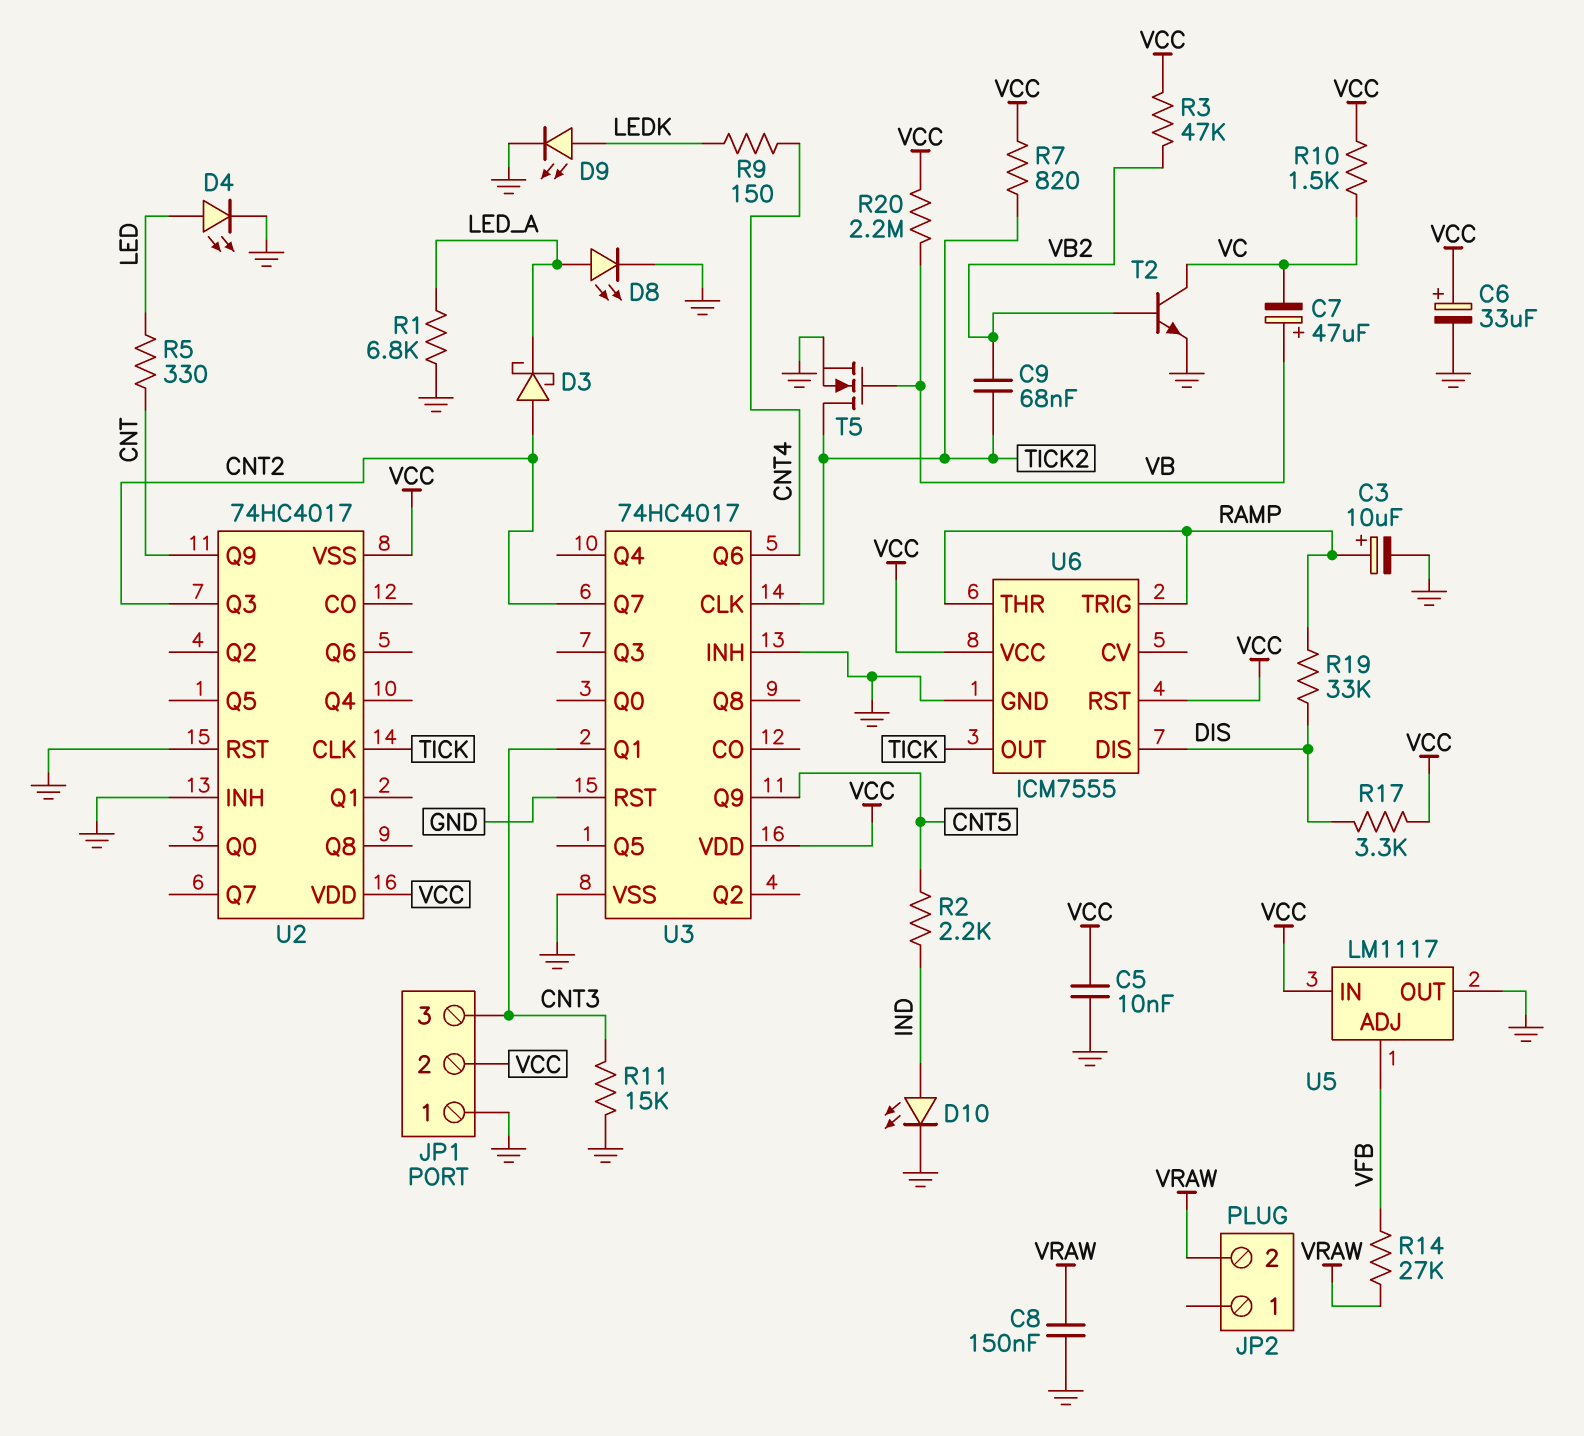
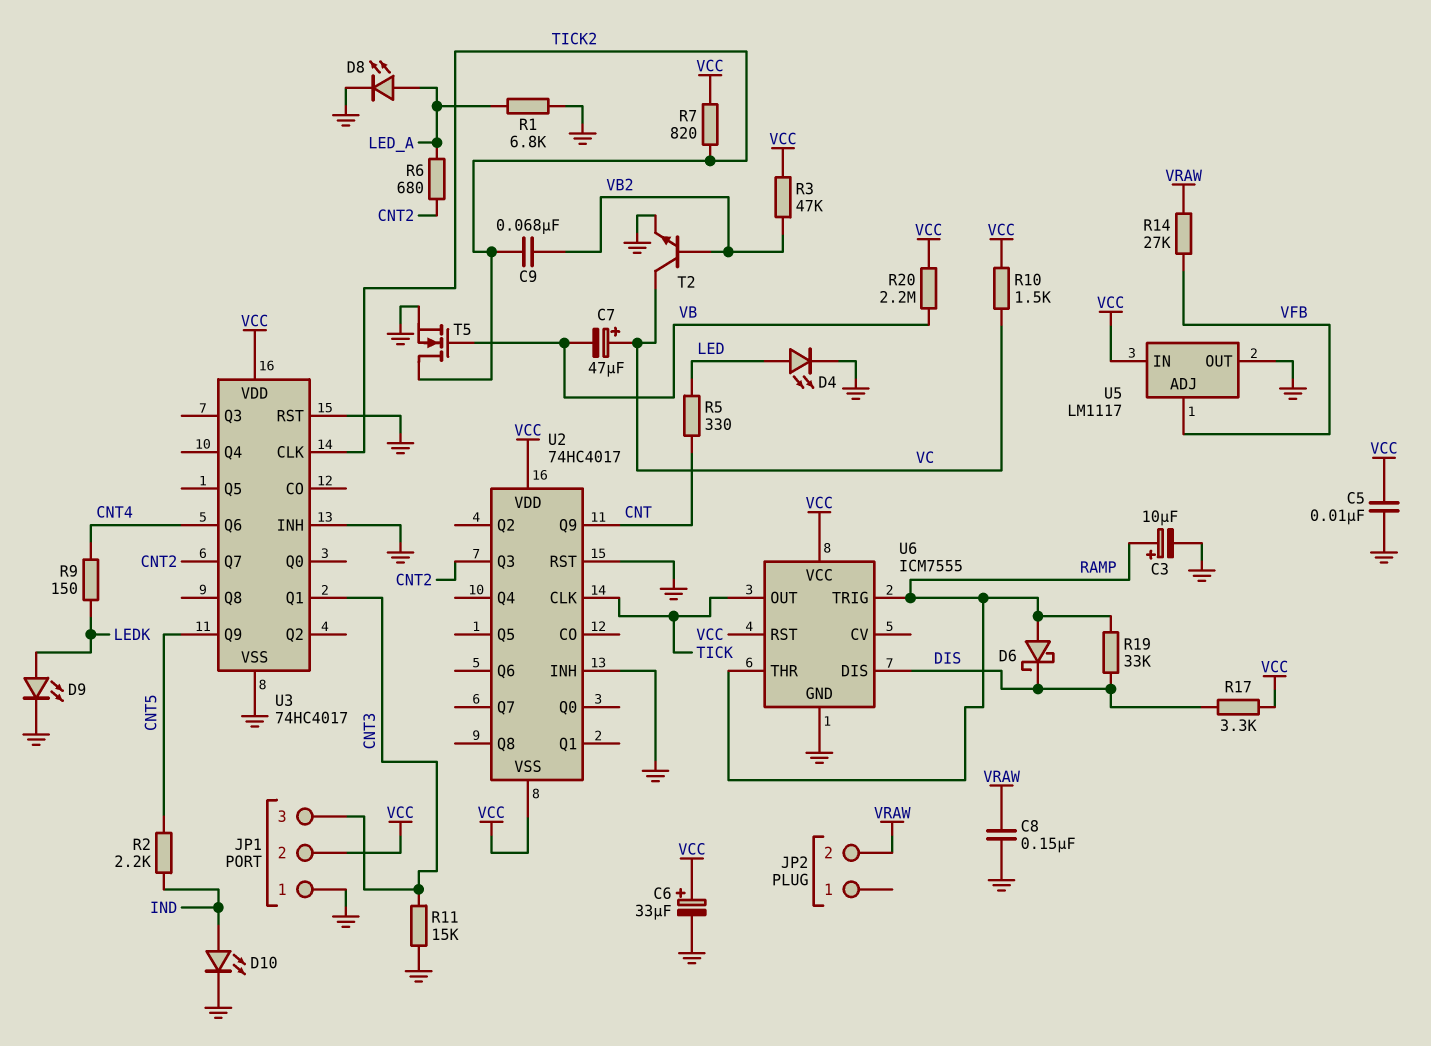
C7: 47uF (plus VB, minus VC) -> 47uF (plus VC, minus VB)
D3: schottky (A CNT2, K LED_A) -> none
D6: none -> schottky (A RAMP, K DIS)
R6: none -> 680 (CNT2, LED_A)

